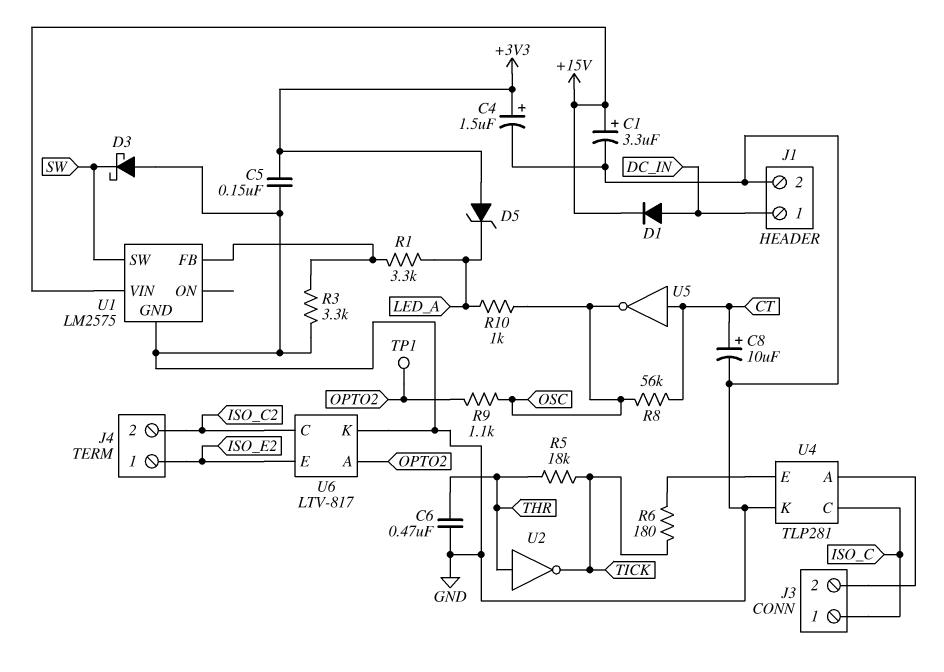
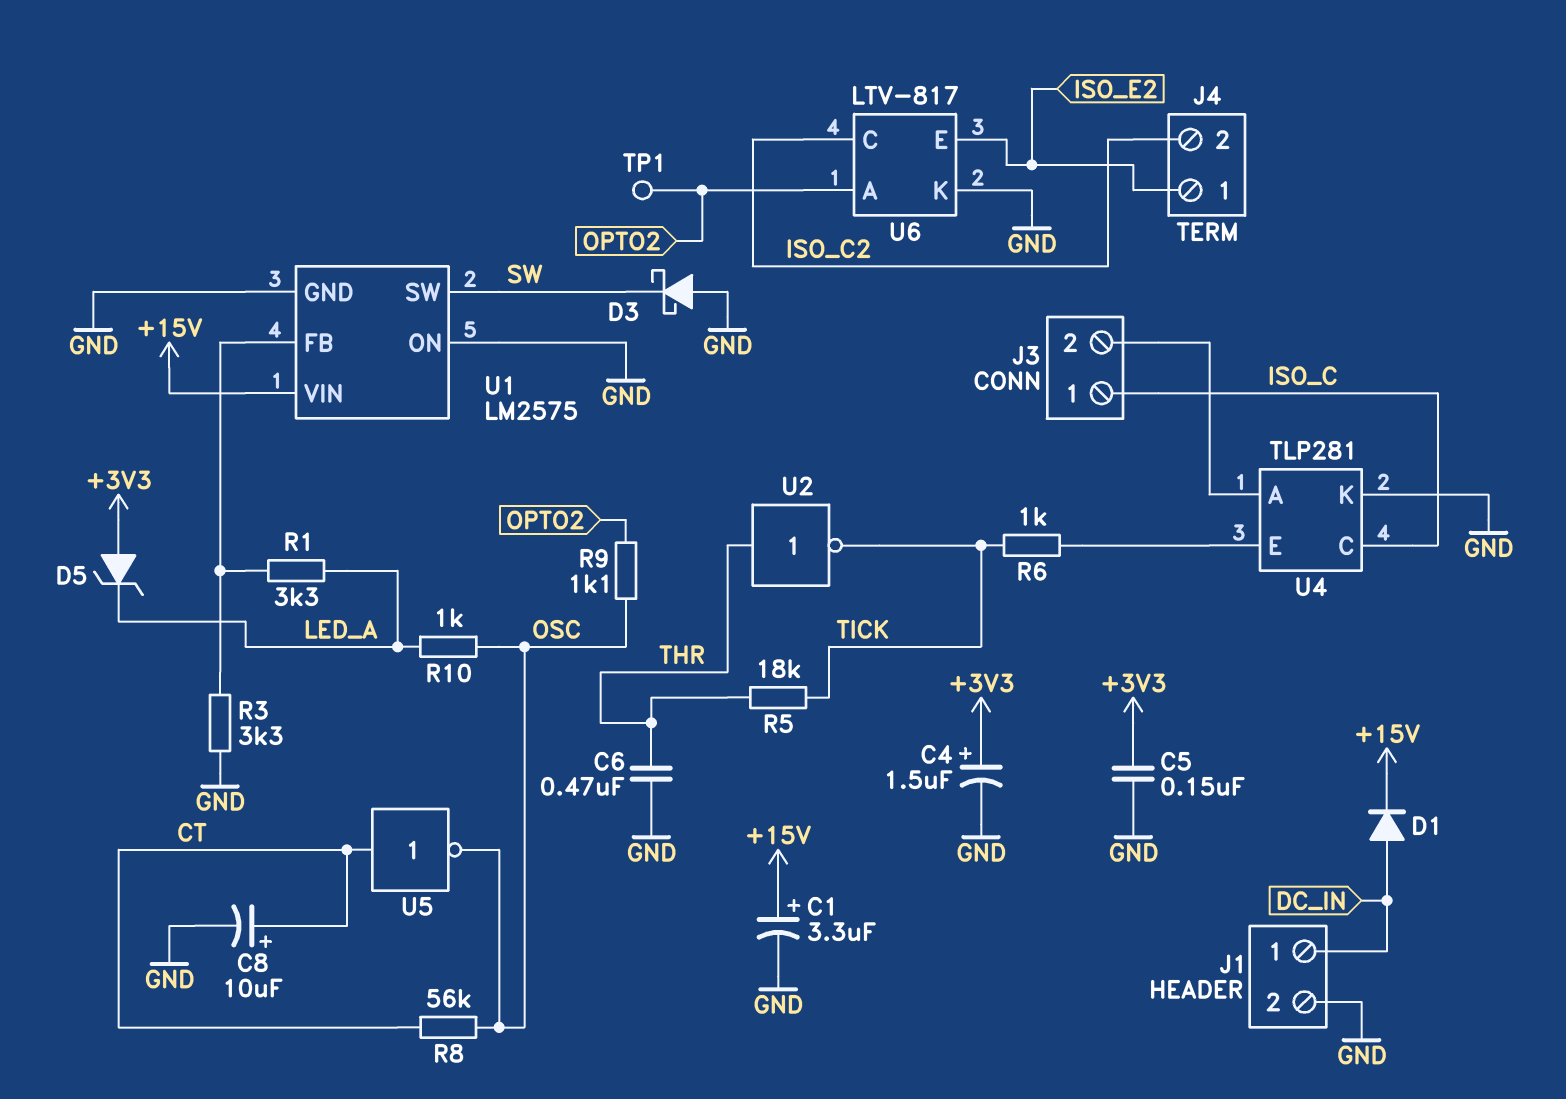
R6: 180 (TICK, U4/E) -> 1k (TICK, U4/E)
U1 pin ON: none -> GND

